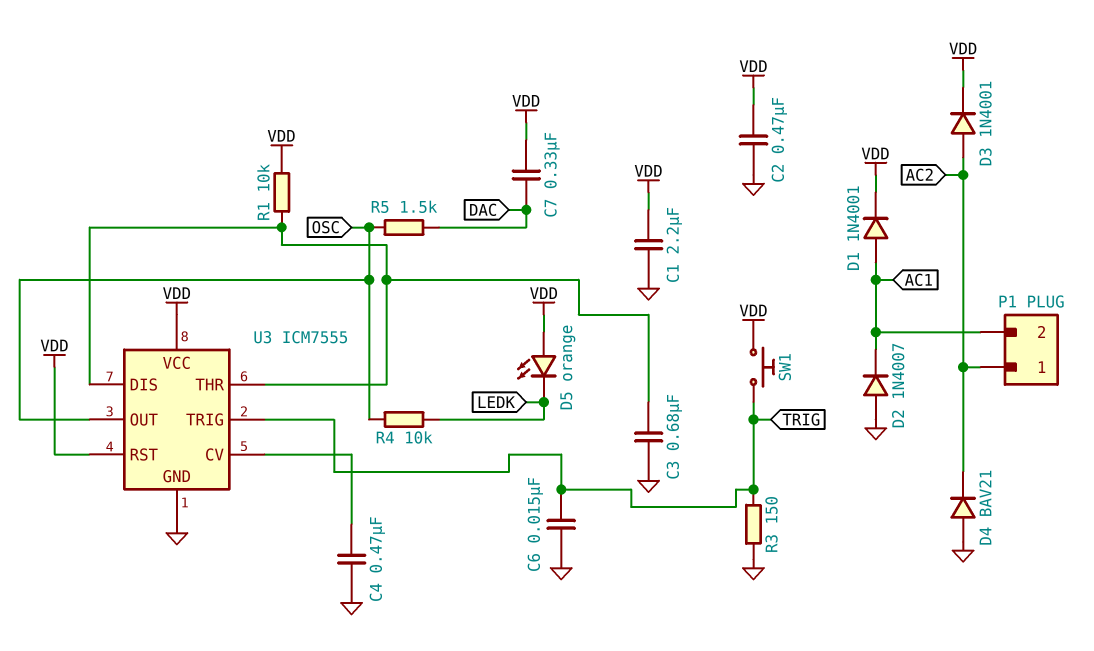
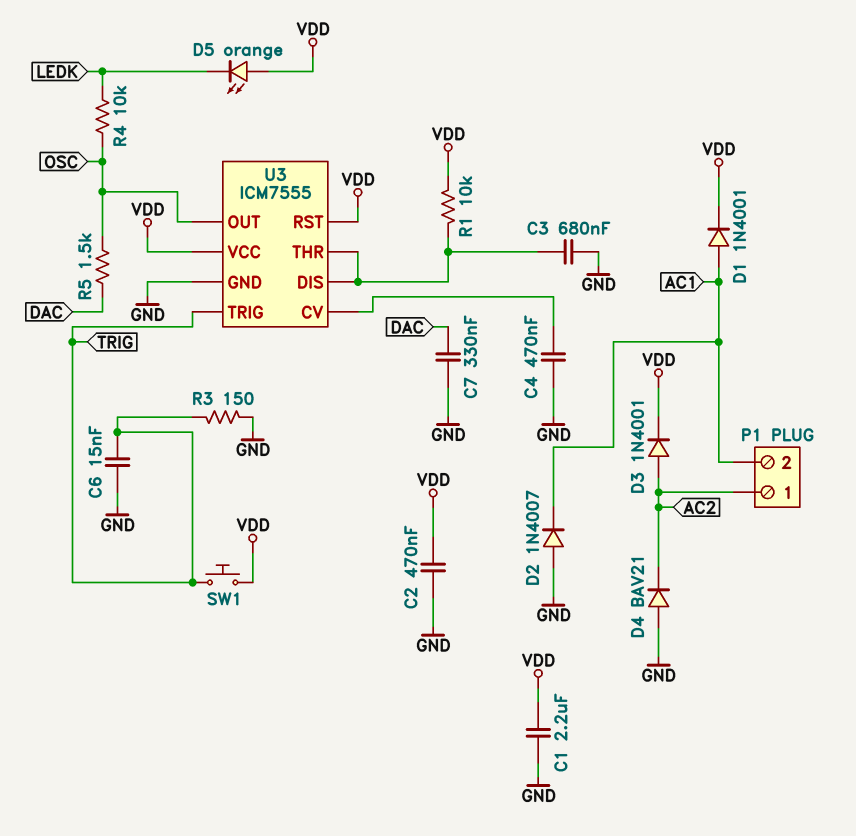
C7: 330nF (DAC, VDD) -> 330nF (DAC, GND)

